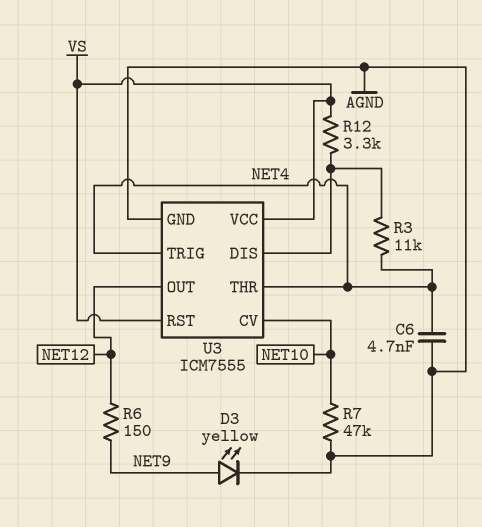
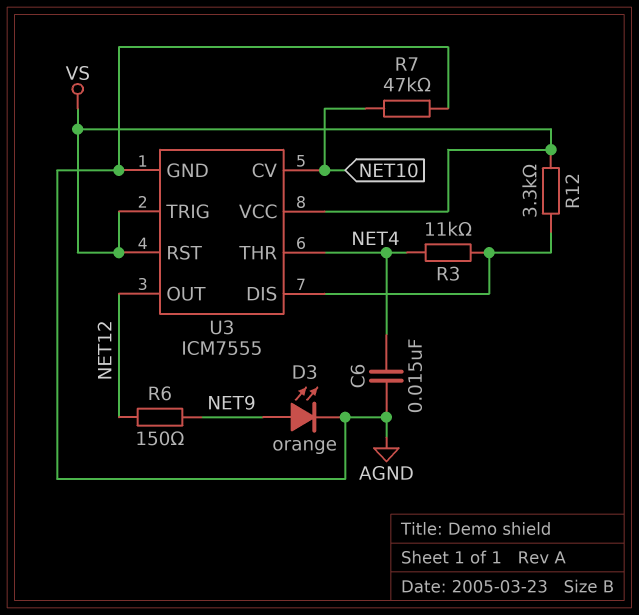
C6: 4.7nF (AGND, NET4) -> 15nF (AGND, NET4)
D3: LED yellow (A NET9, K AGND) -> LED orange (A NET9, K AGND)
U3 pin TRIG: NET4 -> VS

